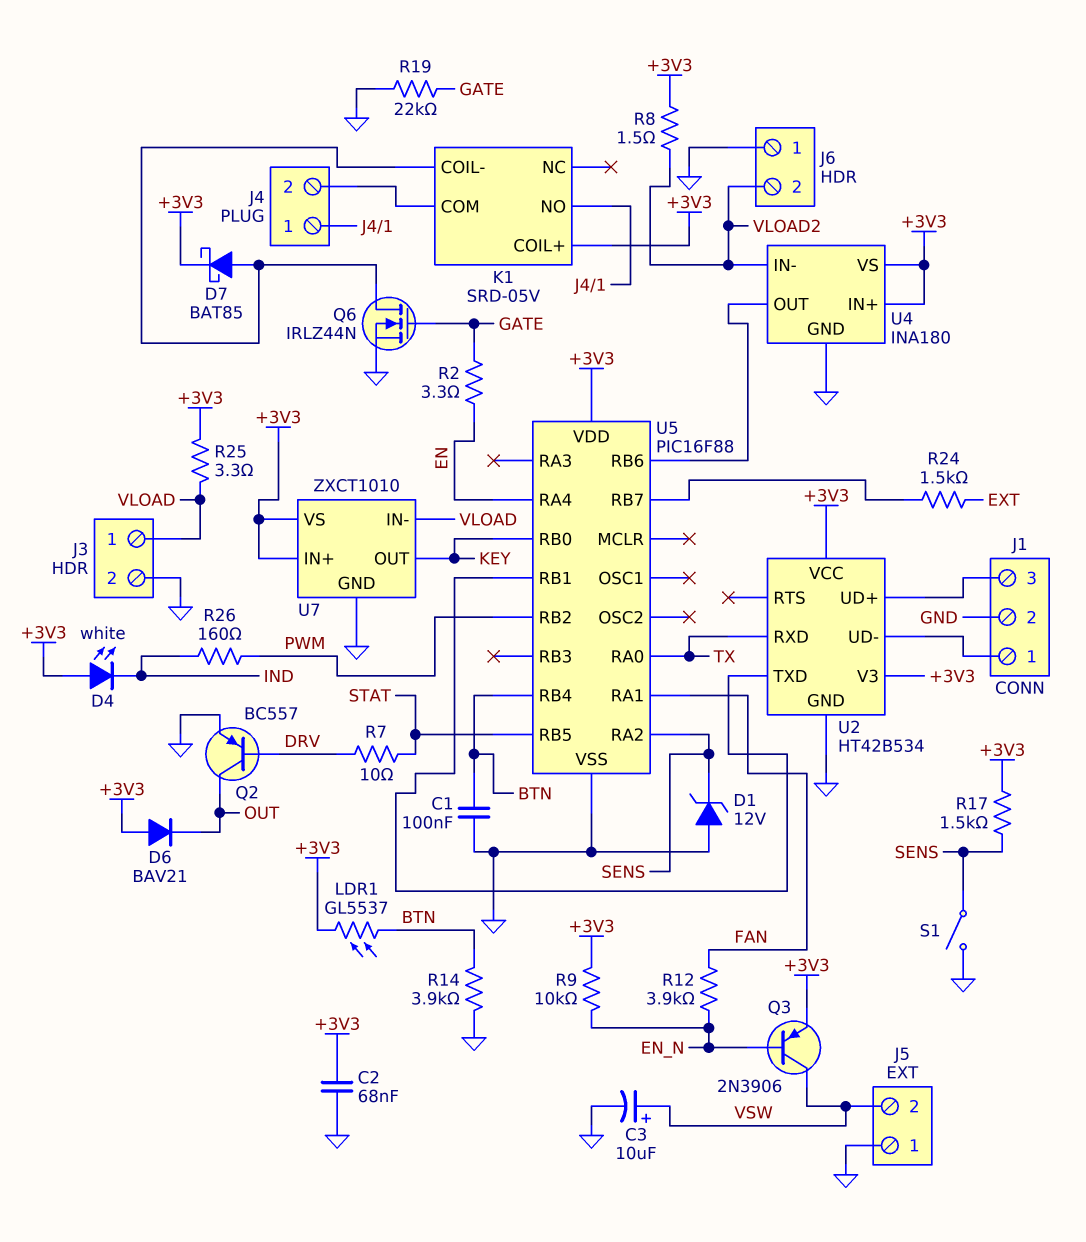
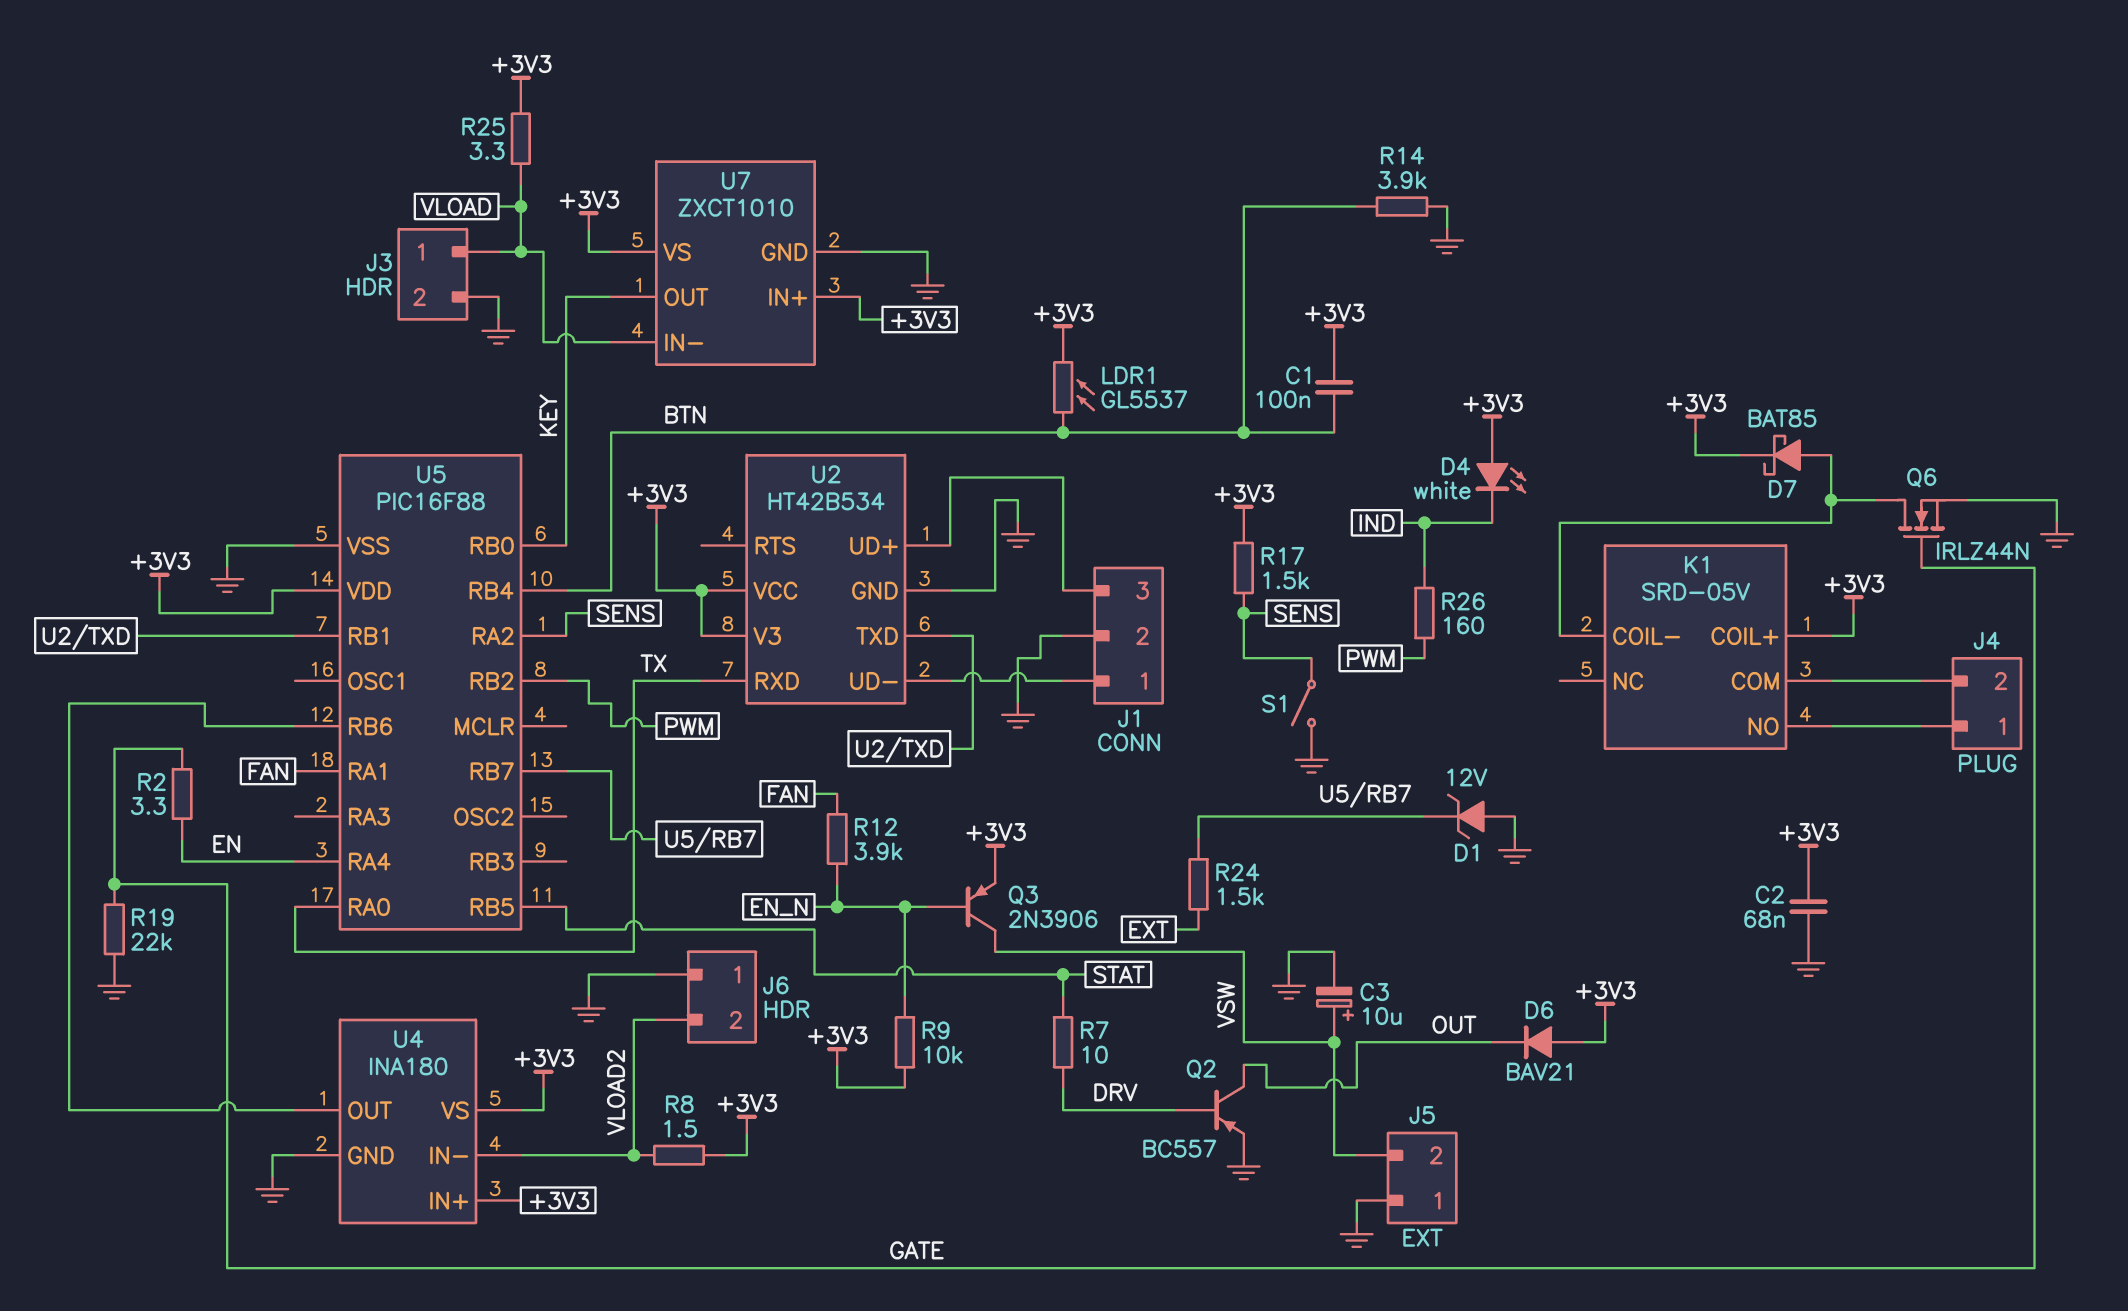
C1: 100nF (BTN, GND) -> 100nF (+3V3, BTN)
D1: zener 12V (A GND, K SENS) -> zener 12V (A GND, K U5/RB7)

